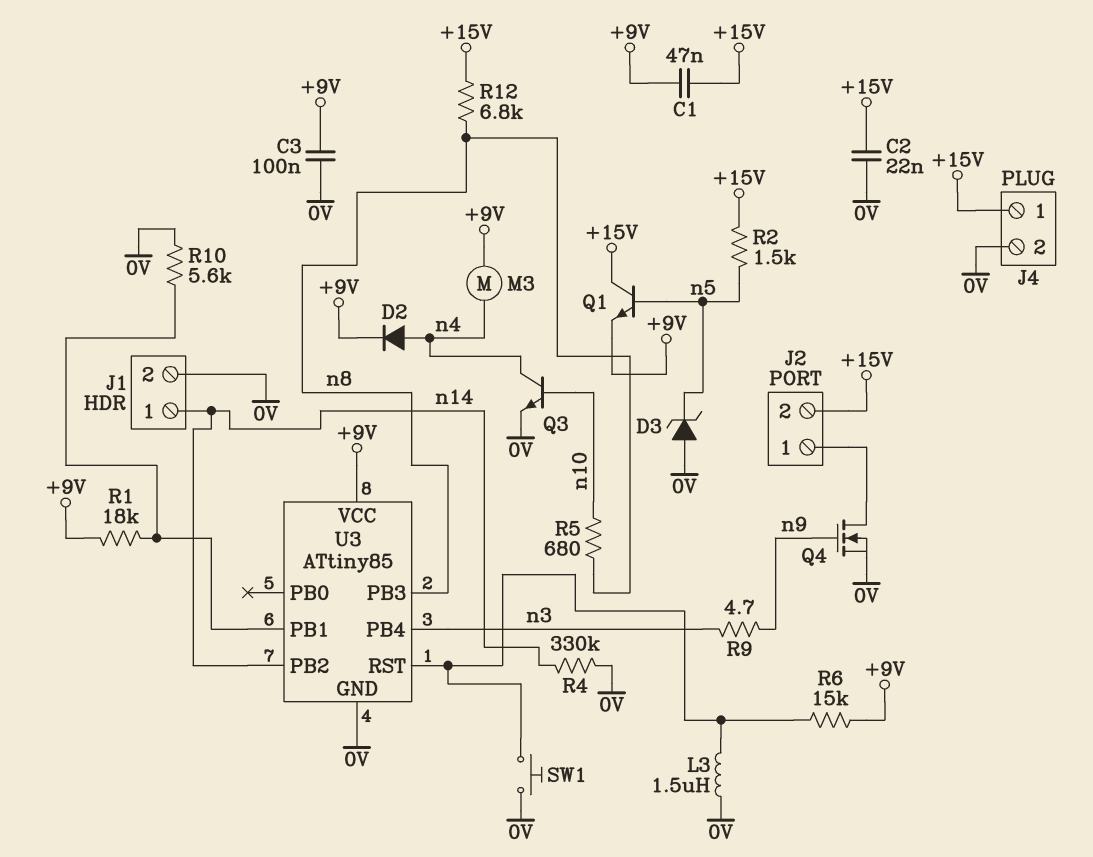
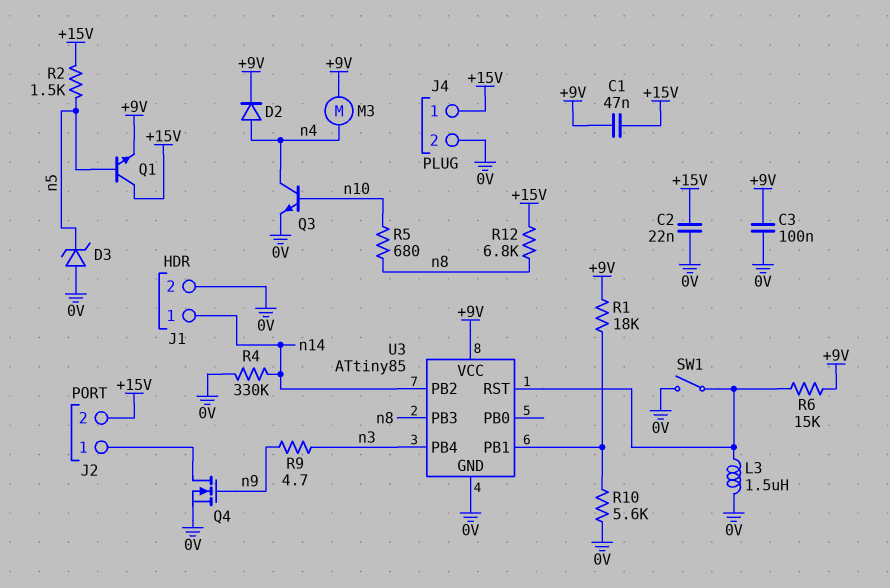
SW1: button (0V, U3/RST) -> switch (0V, U3/RST)

